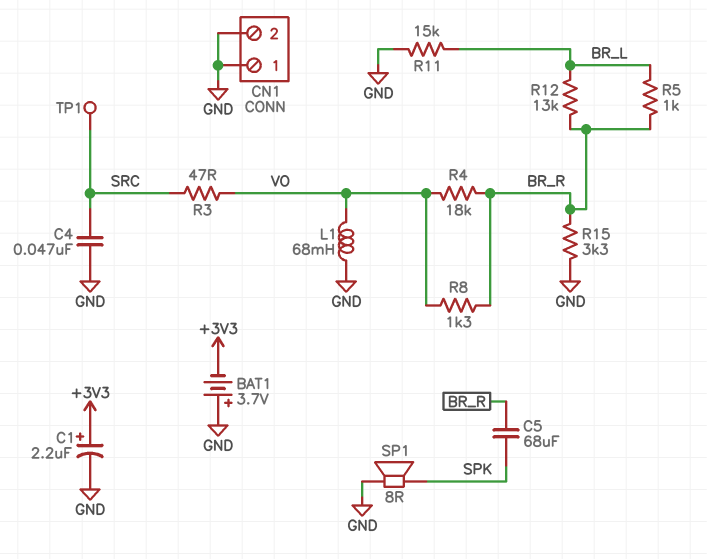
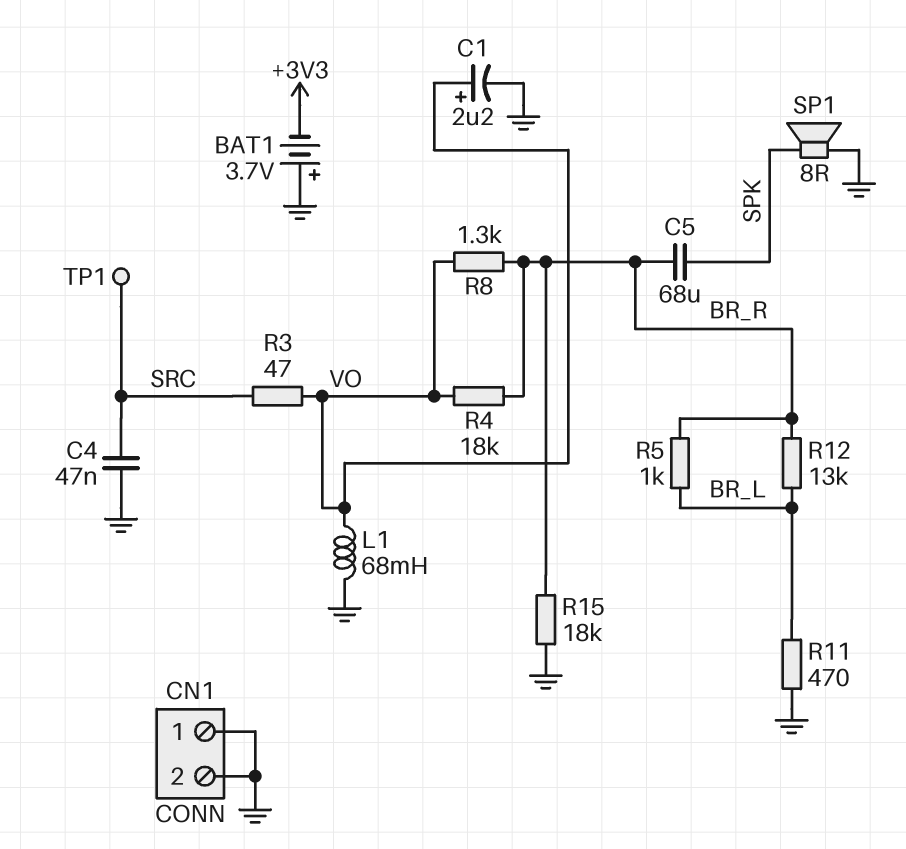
C1: 2.2uF (plus +3V3, minus GND) -> 2.2uF (plus VO, minus GND)
R11: 15k (BR_L, GND) -> 470 (BR_L, GND)
R15: 3.3k (BR_R, GND) -> 18k (BR_R, GND)

